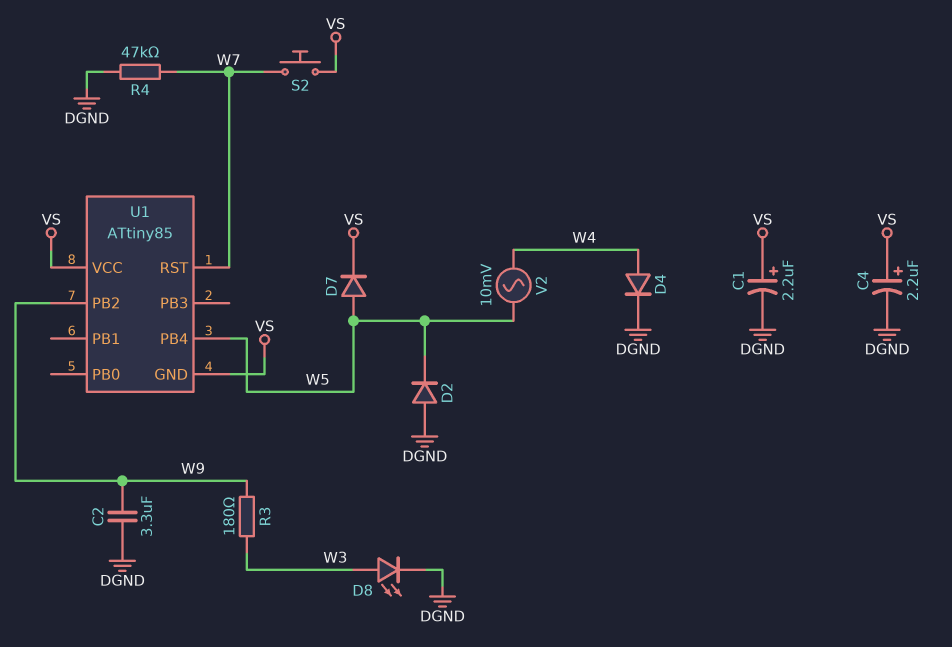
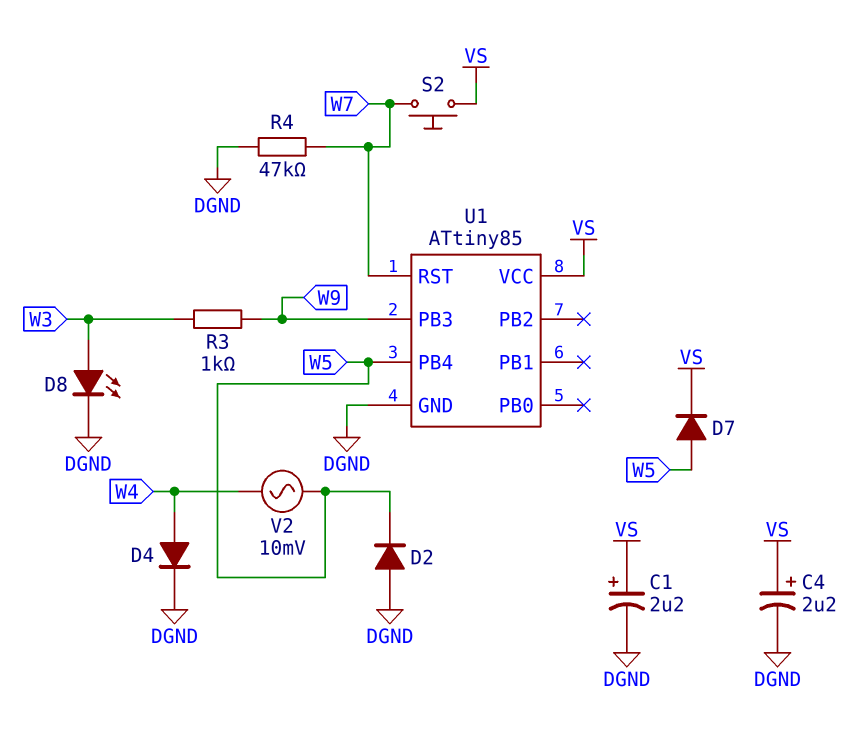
C2: 3.3uF (DGND, W9) -> none
R3: 180 (W3, W9) -> 1k (W3, W9)
U1 pin GND: VS -> DGND
U1 pin PB2: W9 -> none
U1 pin PB3: none -> W9

